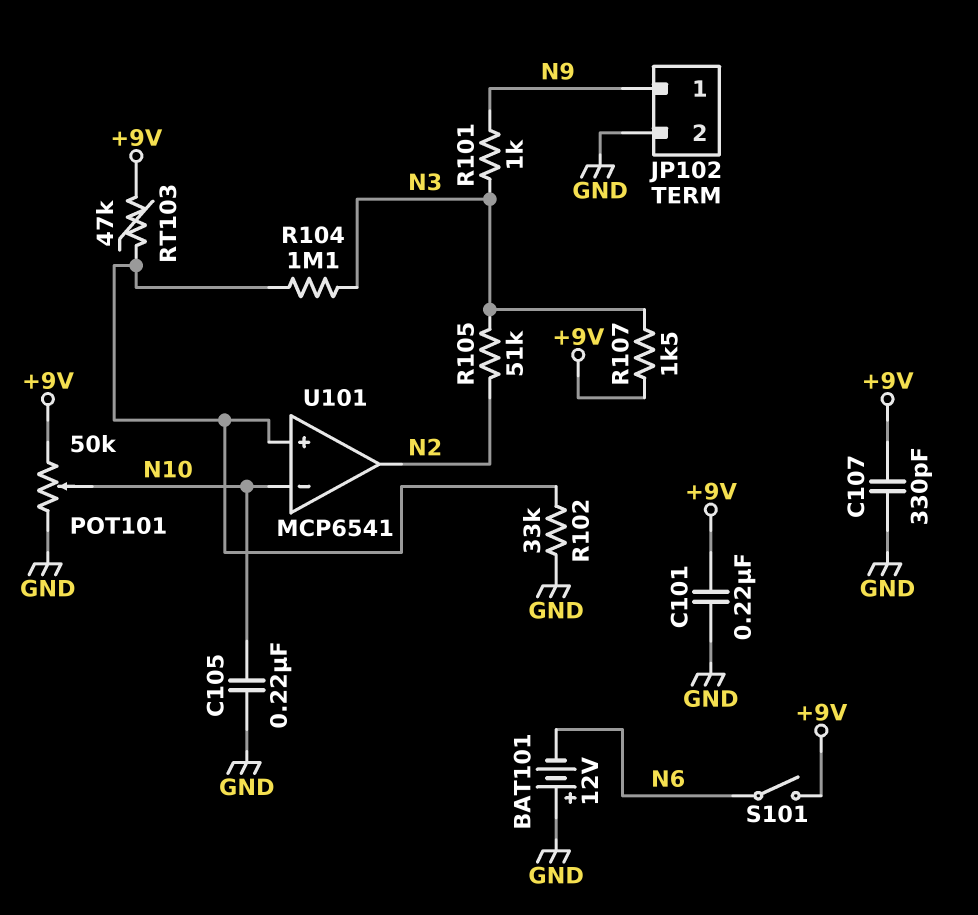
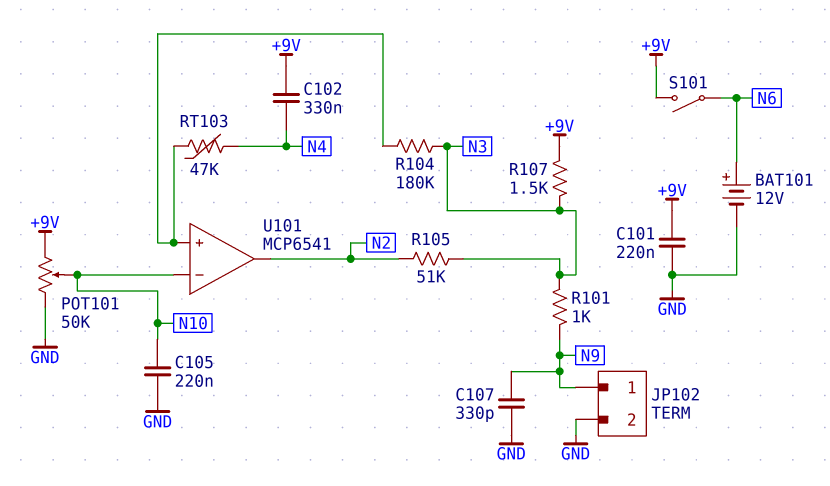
BAT101: 12V (plus GND, minus N6) -> 12V (plus N6, minus GND)
C102: none -> 330nF (+9V, N4)
C107: 330pF (+9V, GND) -> 330pF (GND, N9)
R102: 33k (GND, U101/in+) -> none
R104: 1.1M (N3, U101/in+) -> 180k (N3, U101/in+)
RT103: 47k (+9V, U101/in+) -> 47k (N4, U101/in+)

